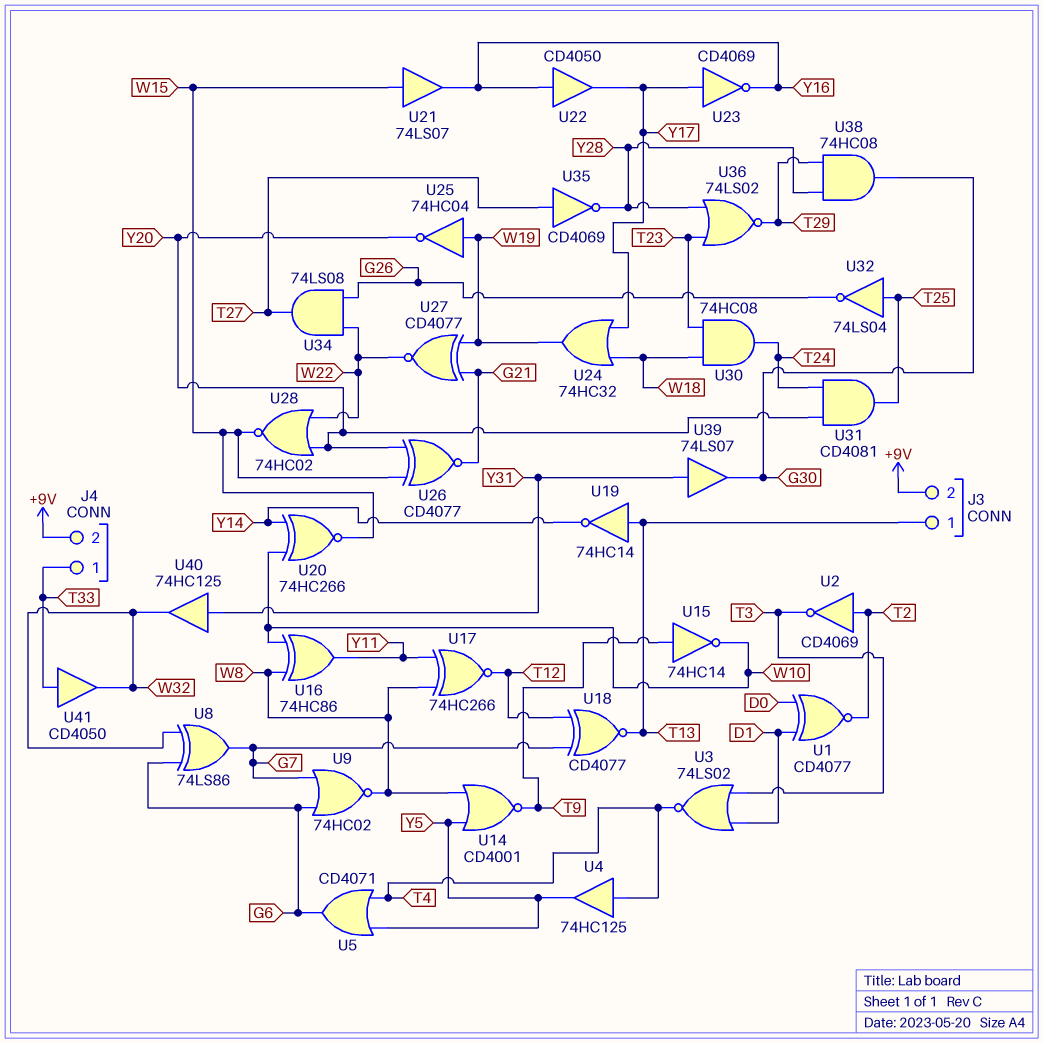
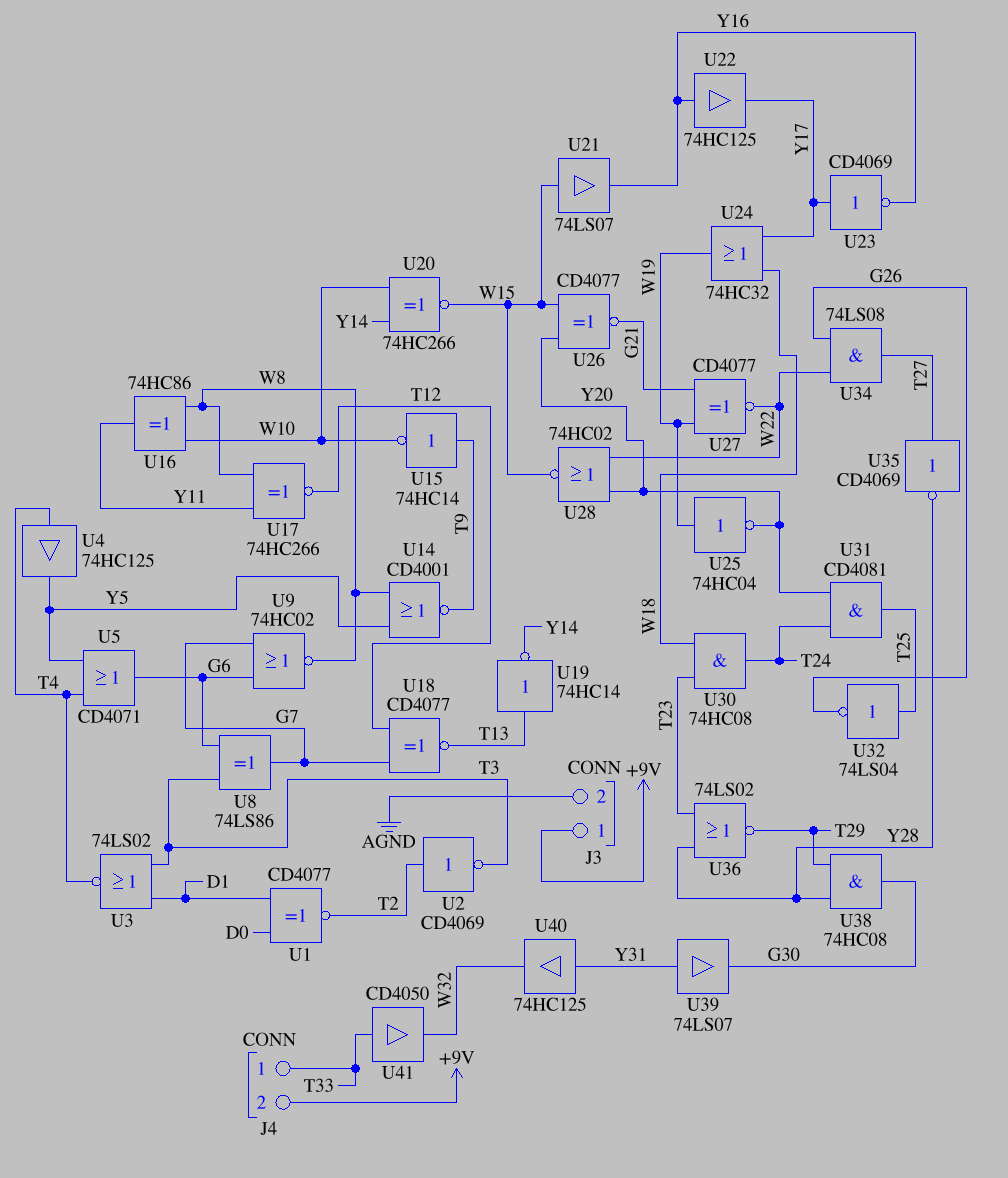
J3 pin 1: T13 -> +9V
J3 pin 2: +9V -> AGND
U8: XOR 74LS86 (in G6, in W32, out G7) -> XOR 74LS86 (in G6, in T3, out G7)
U22: buffer CD4050 (in Y16, out Y17) -> buffer 74HC125 (in Y16, out Y17)

